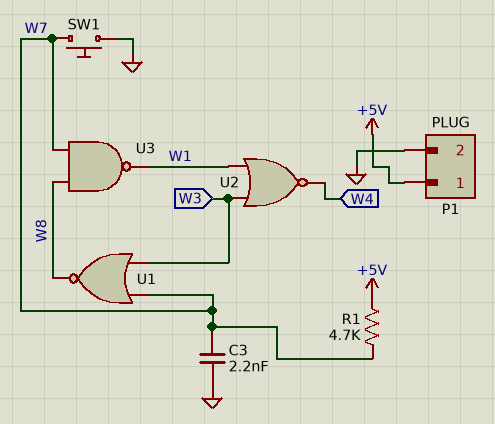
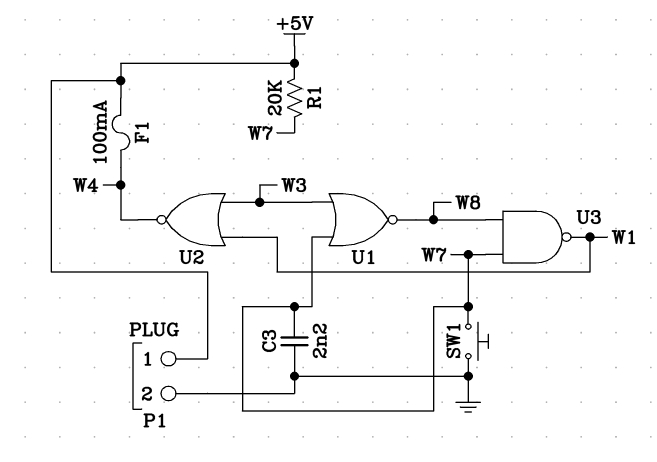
F1: none -> 100mA (+5V, W4)
R1: 4.7k (+5V, W7) -> 20k (+5V, W7)

